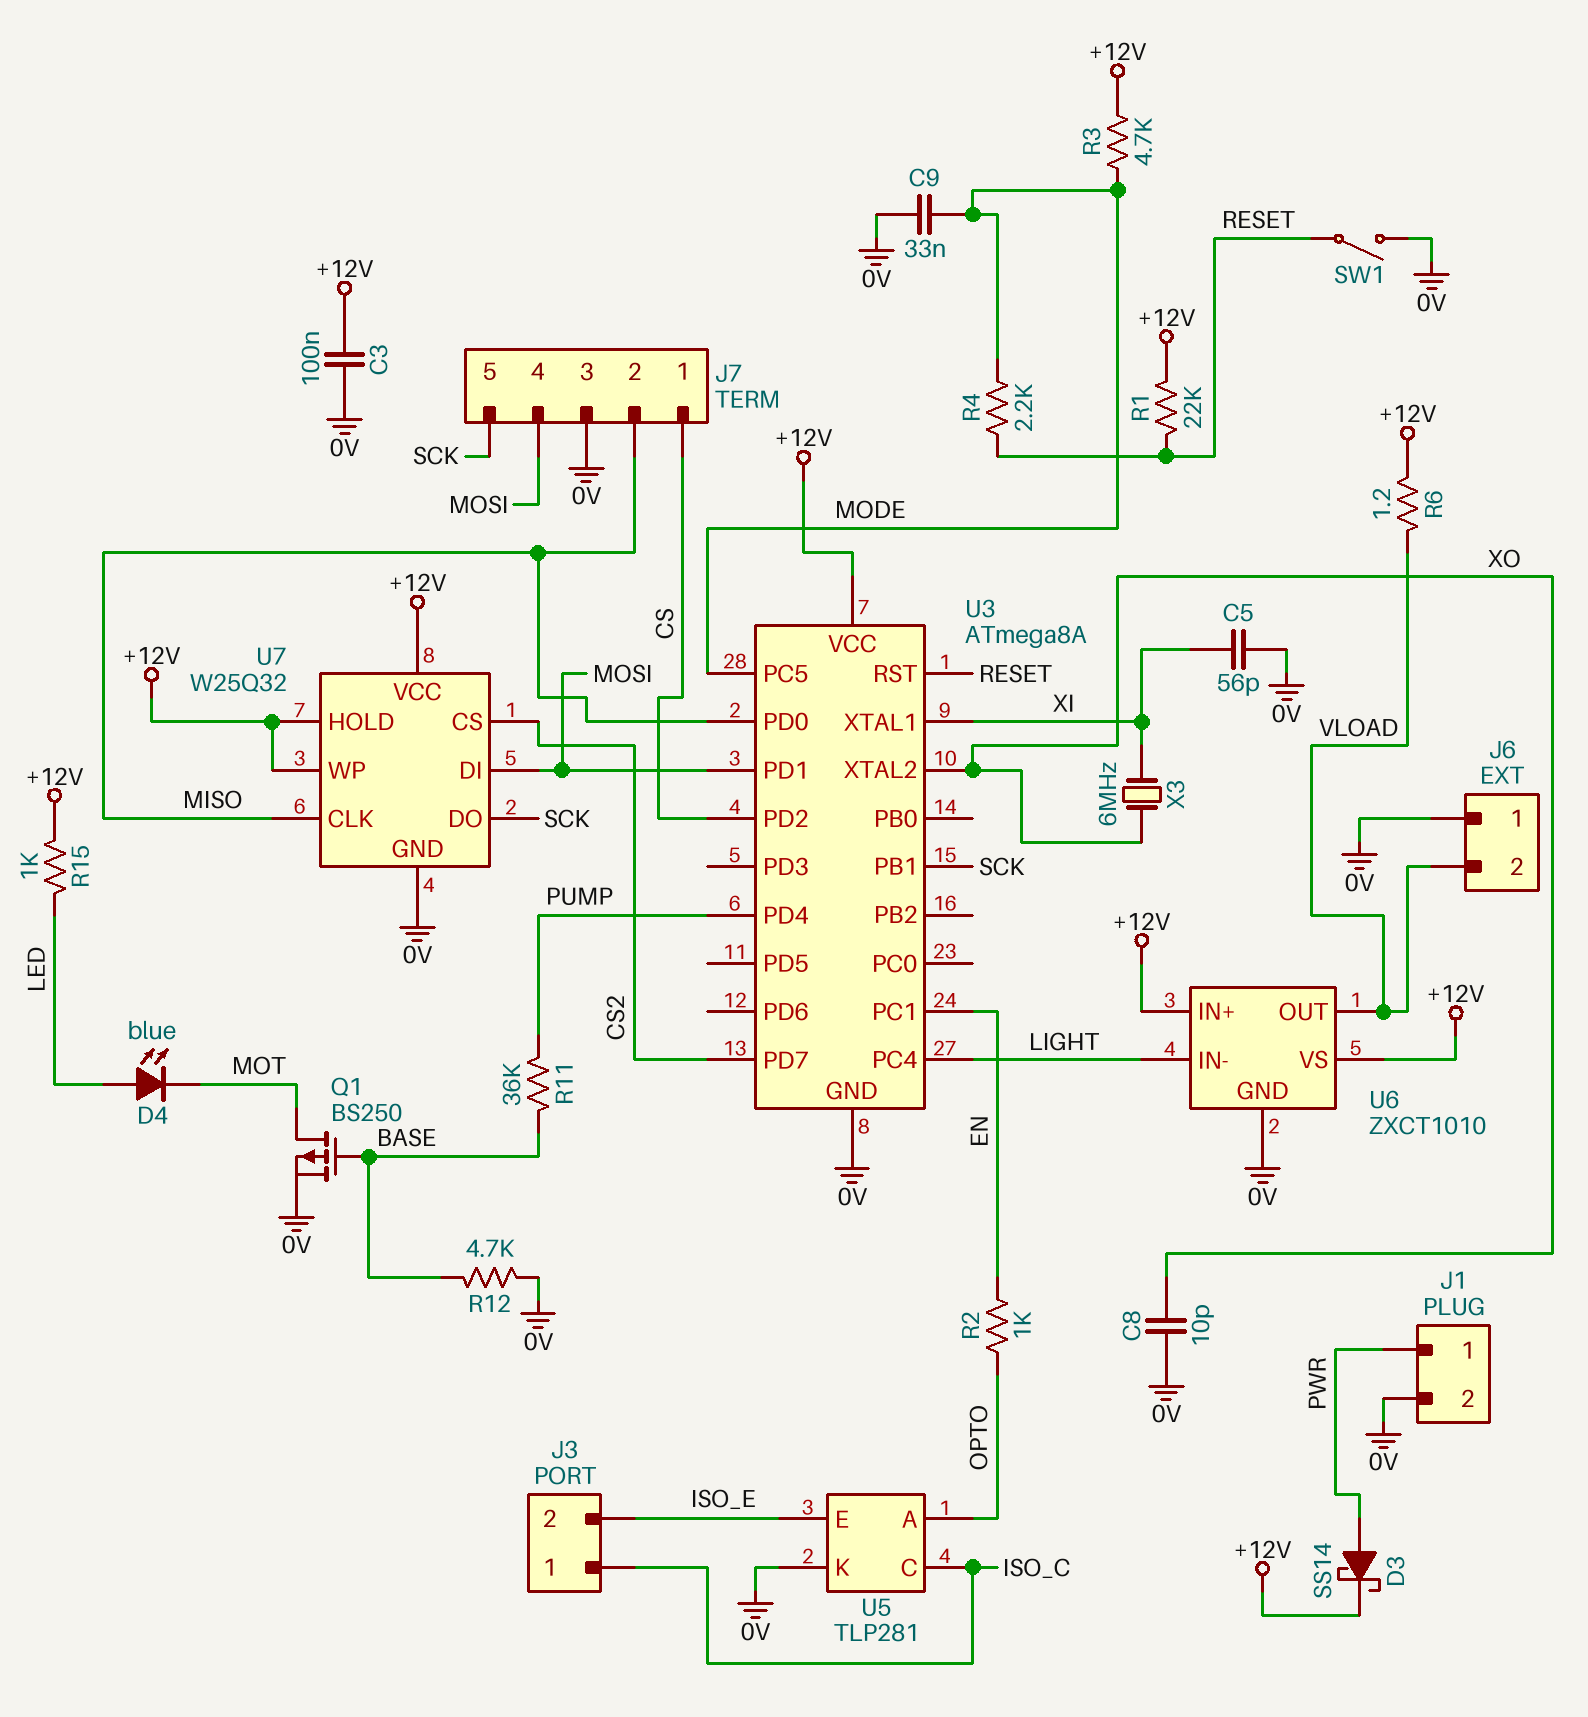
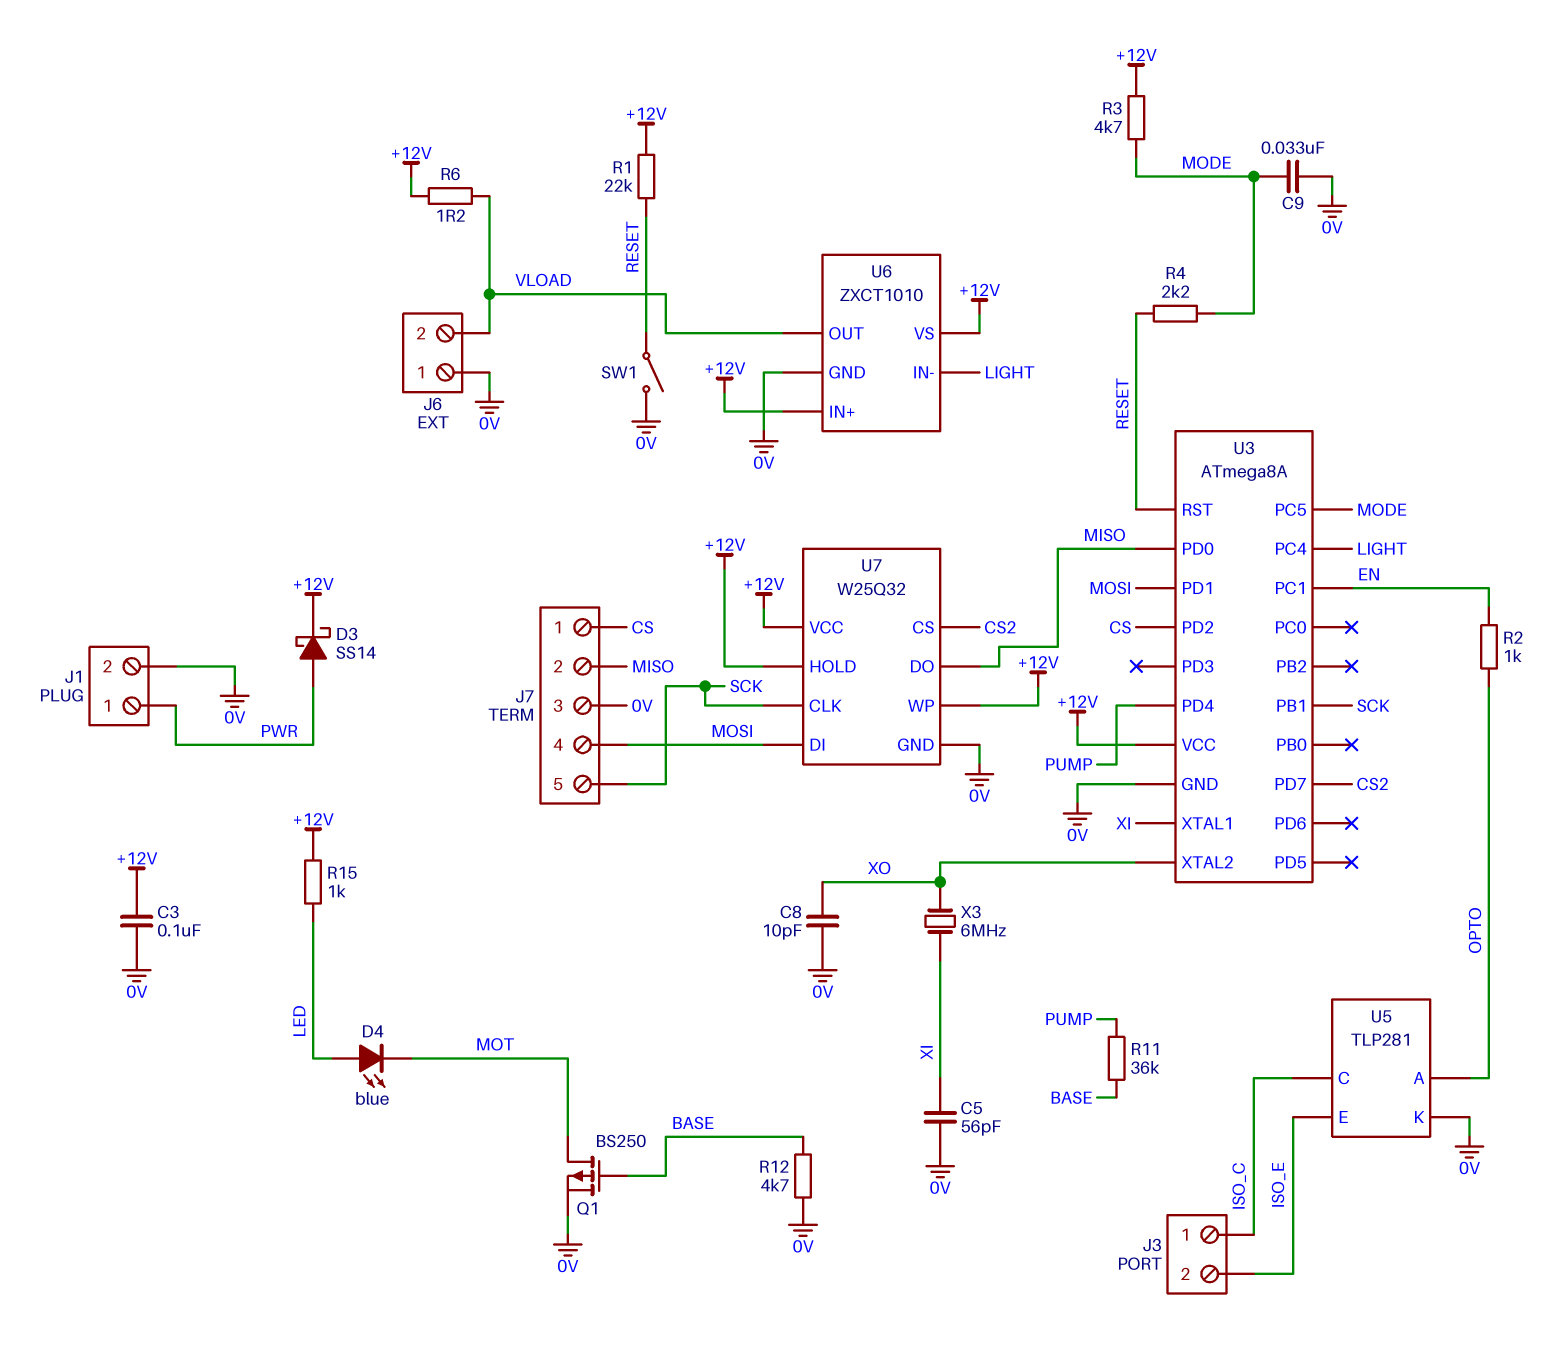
U7 pin CLK: MISO -> SCK
U7 pin DO: SCK -> MISO

